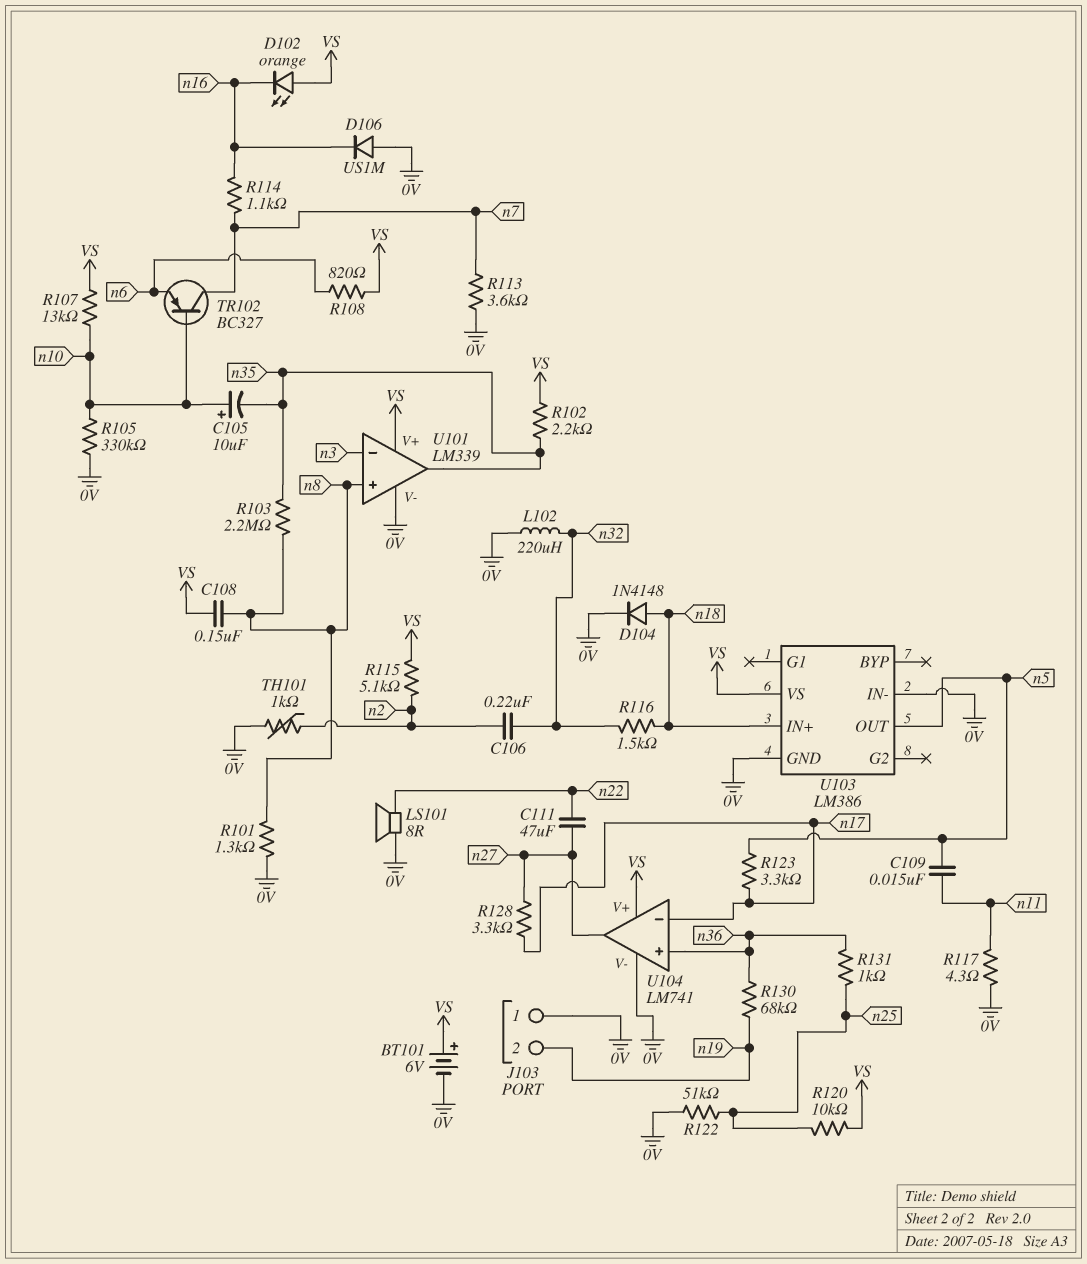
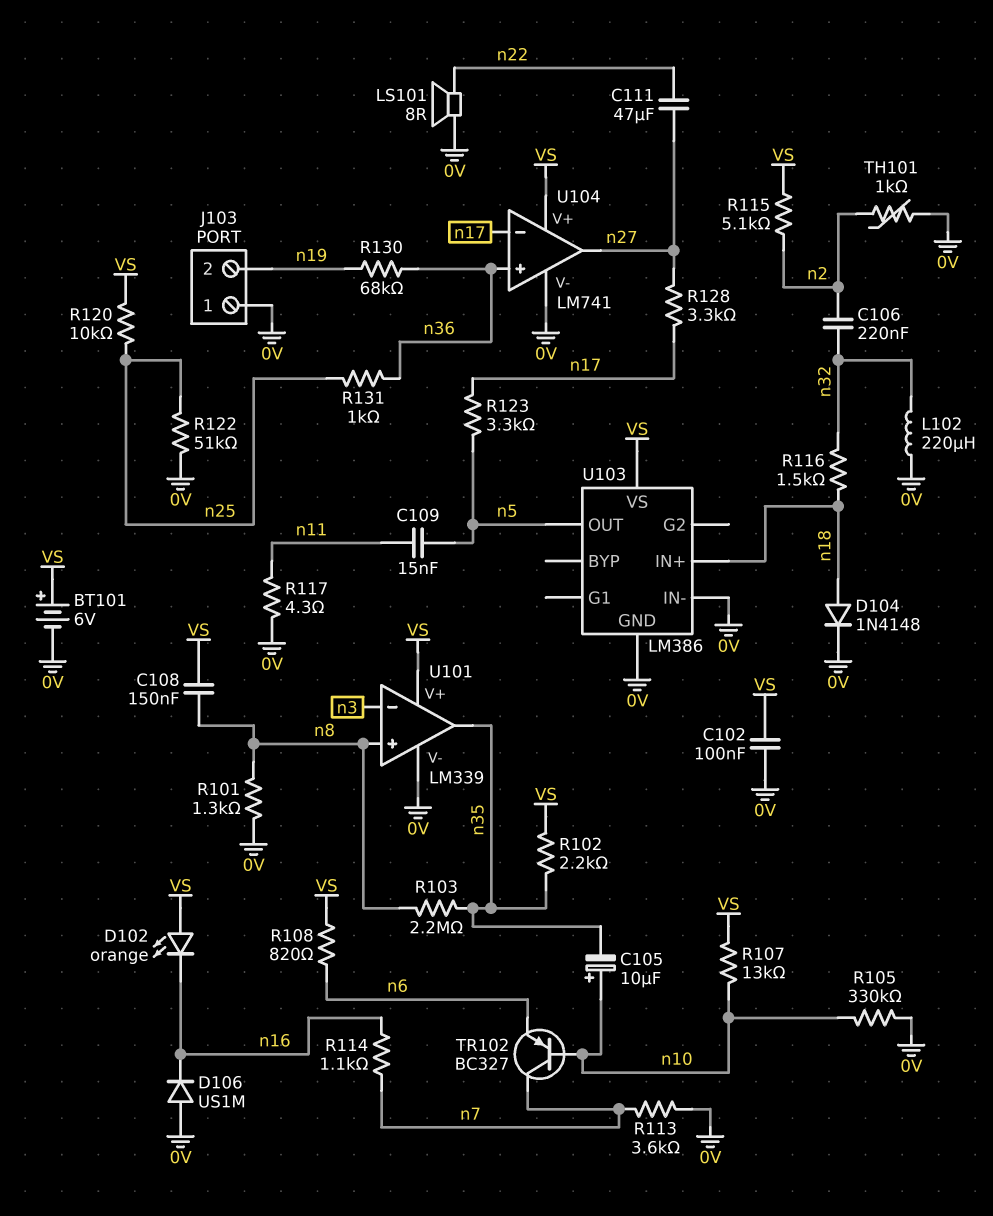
C102: none -> 100nF (0V, VS)

